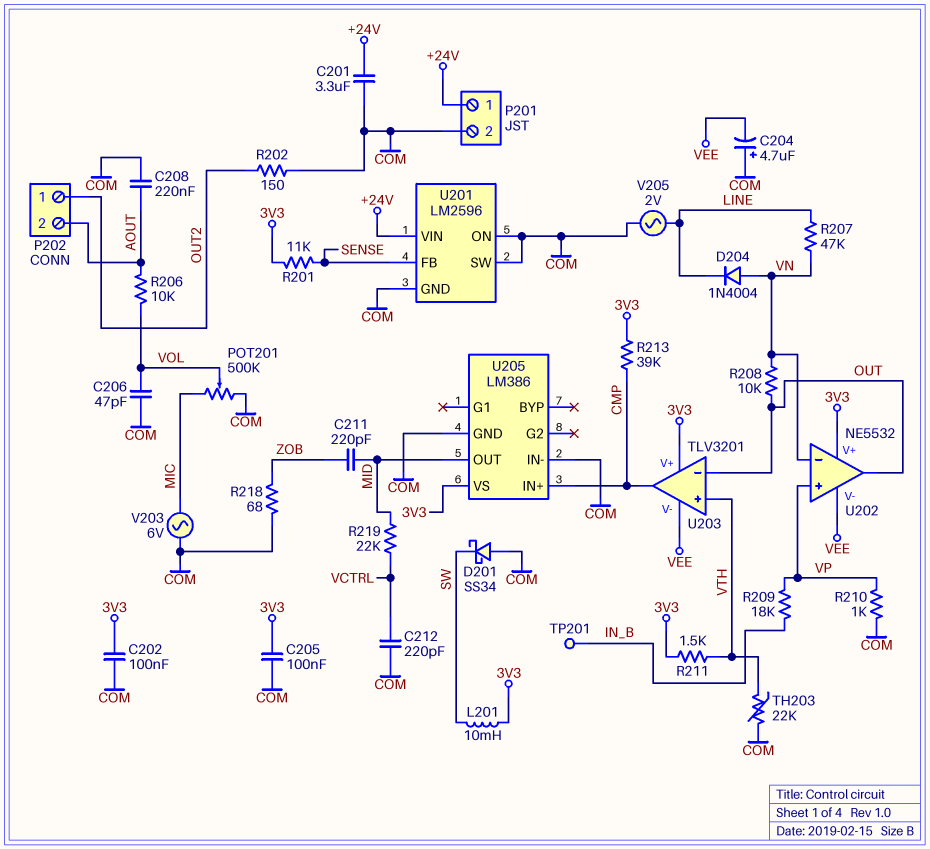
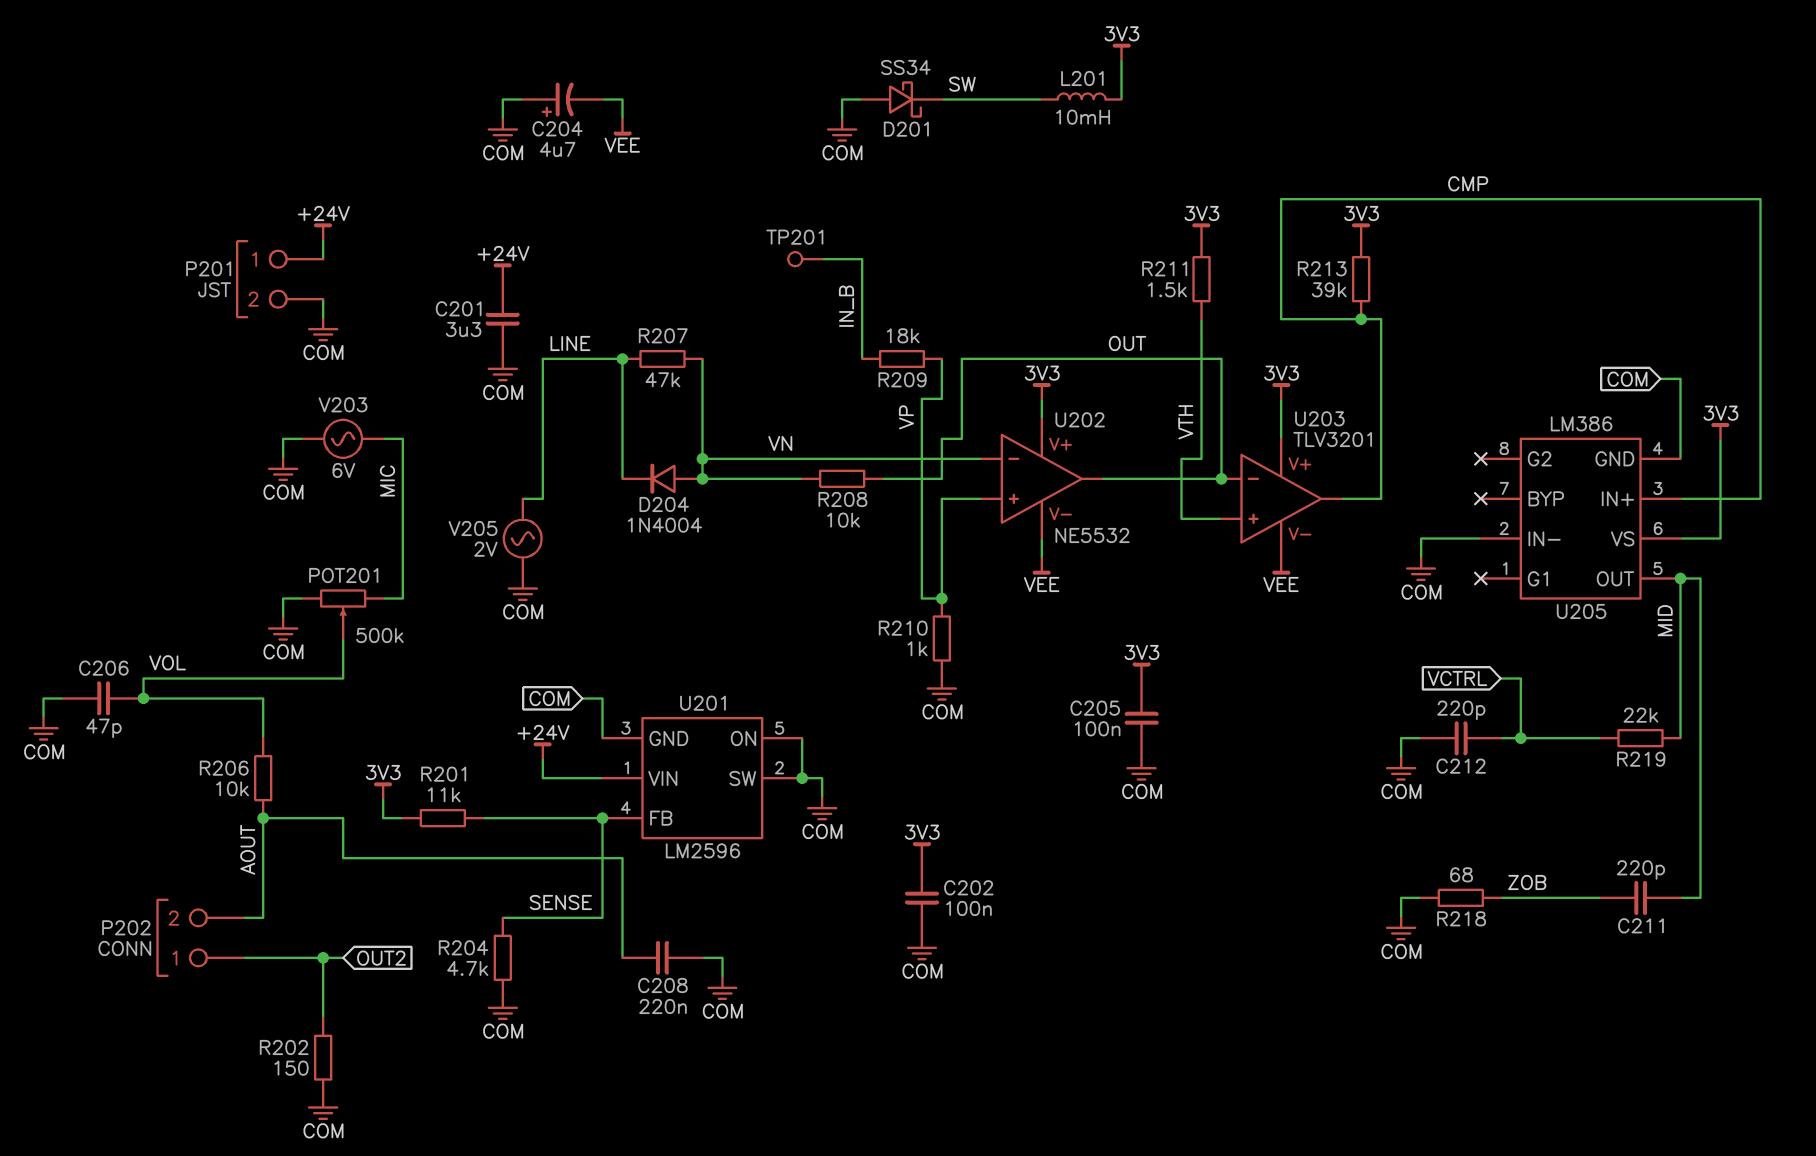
R204: none -> 4.7k (COM, SENSE)
TH203: 22k (COM, VTH) -> none

